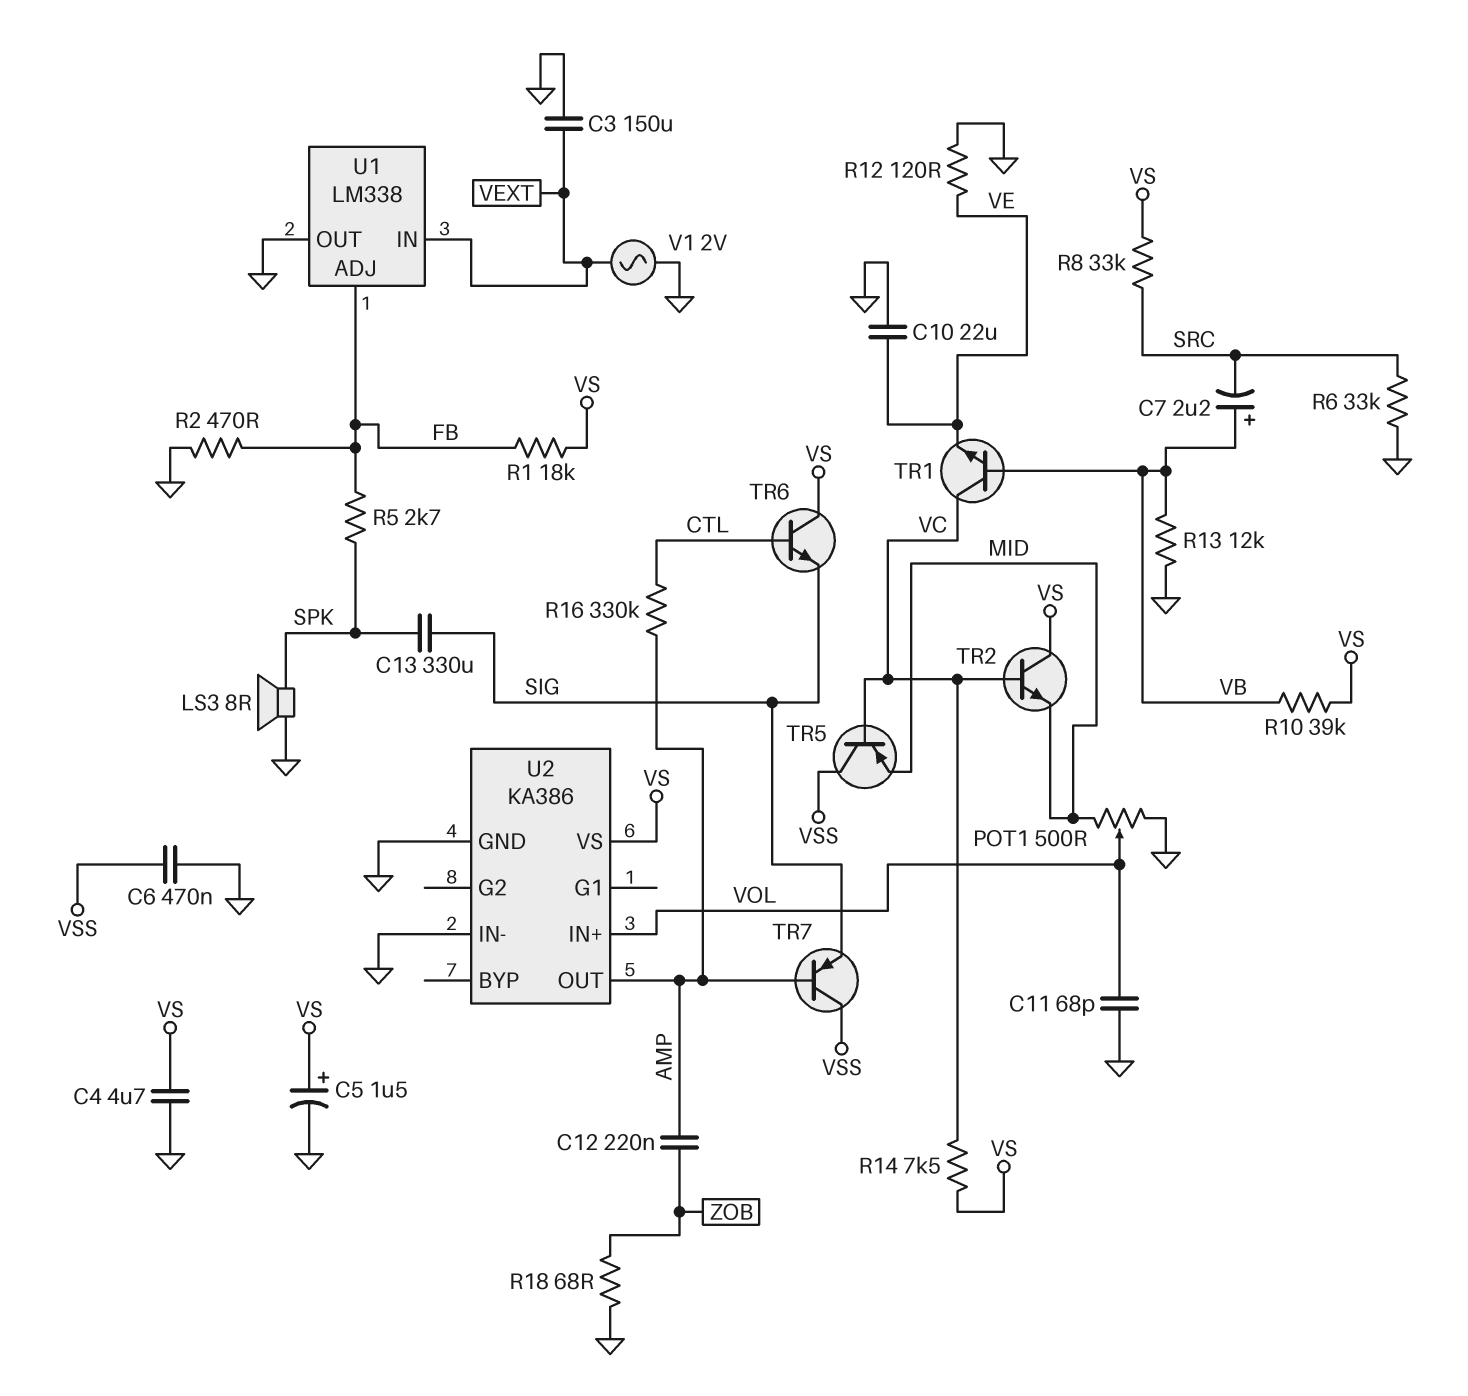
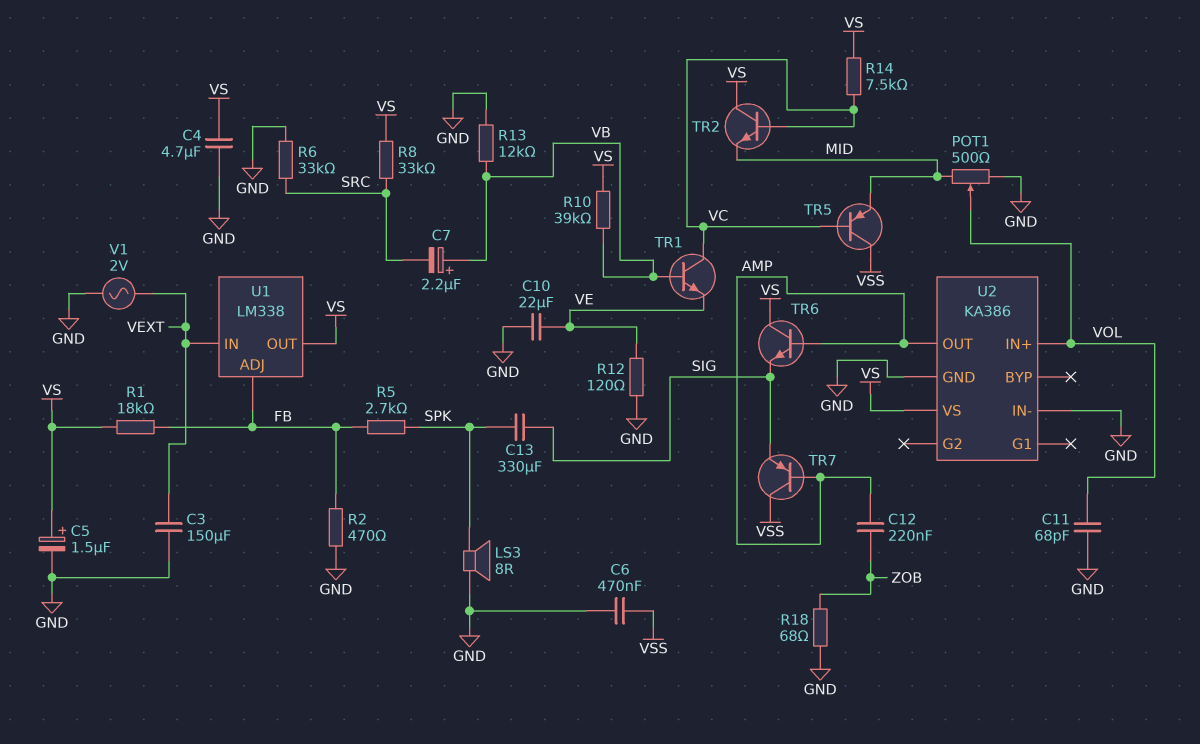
R16: 330k (AMP, CTL) -> none
TR6: NPN (B CTL, C VS, E SIG) -> NPN (B AMP, C VS, E SIG)
U1 pin OUT: GND -> VS

